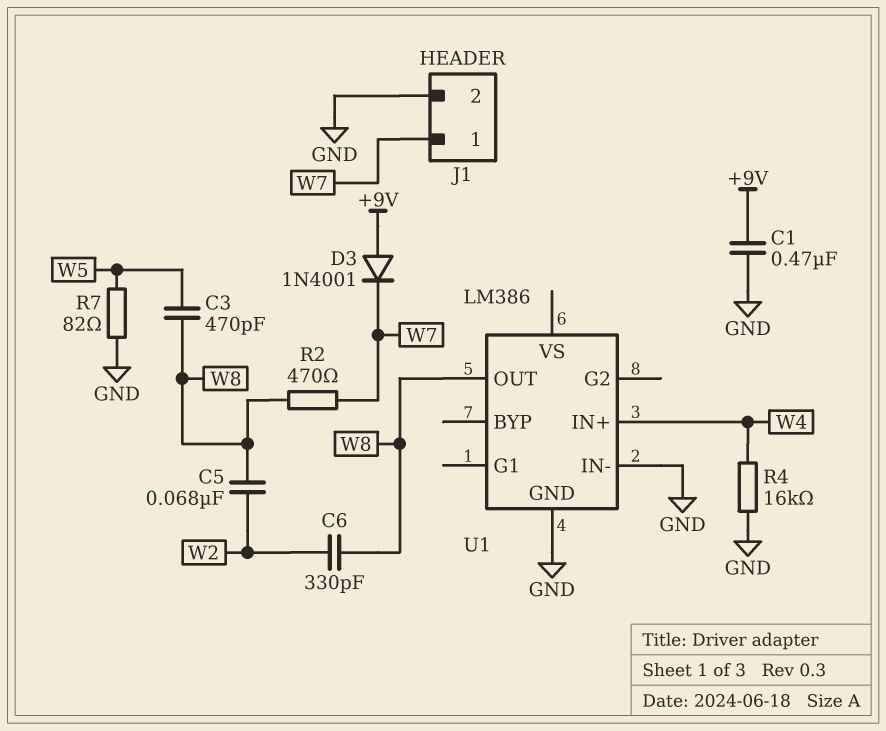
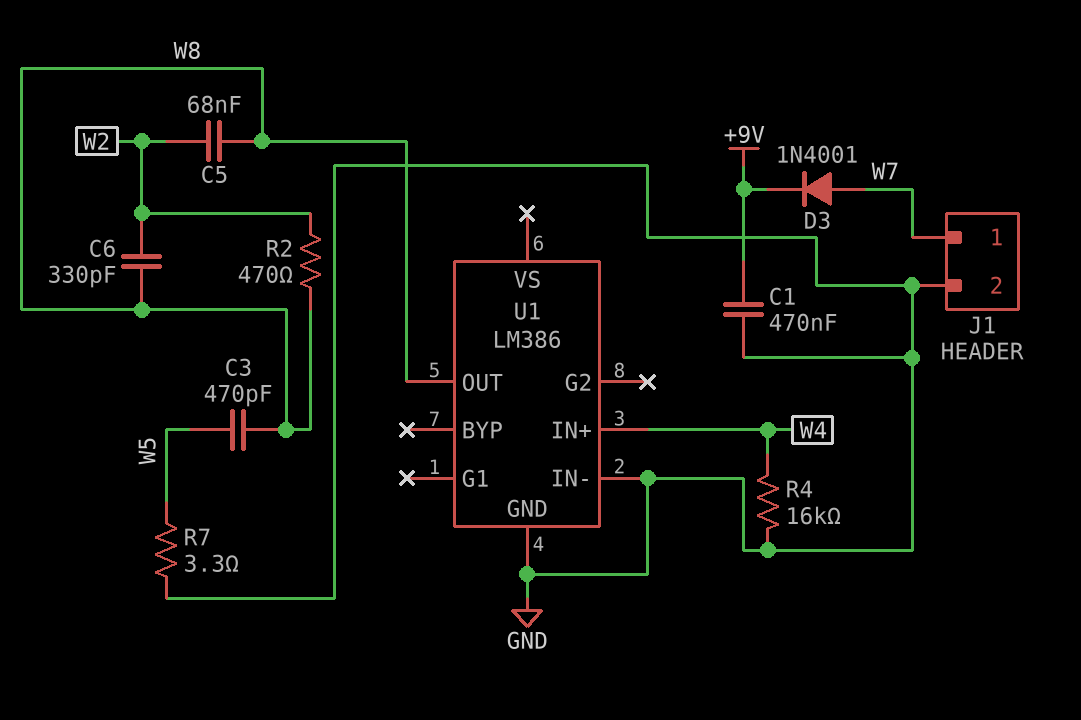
D3: diode 1N4001 (A +9V, K W7) -> diode 1N4001 (A W7, K +9V)
R2: 470 (W7, W8) -> 470 (W2, W8)
R7: 82 (GND, W5) -> 3.3 (GND, W5)

